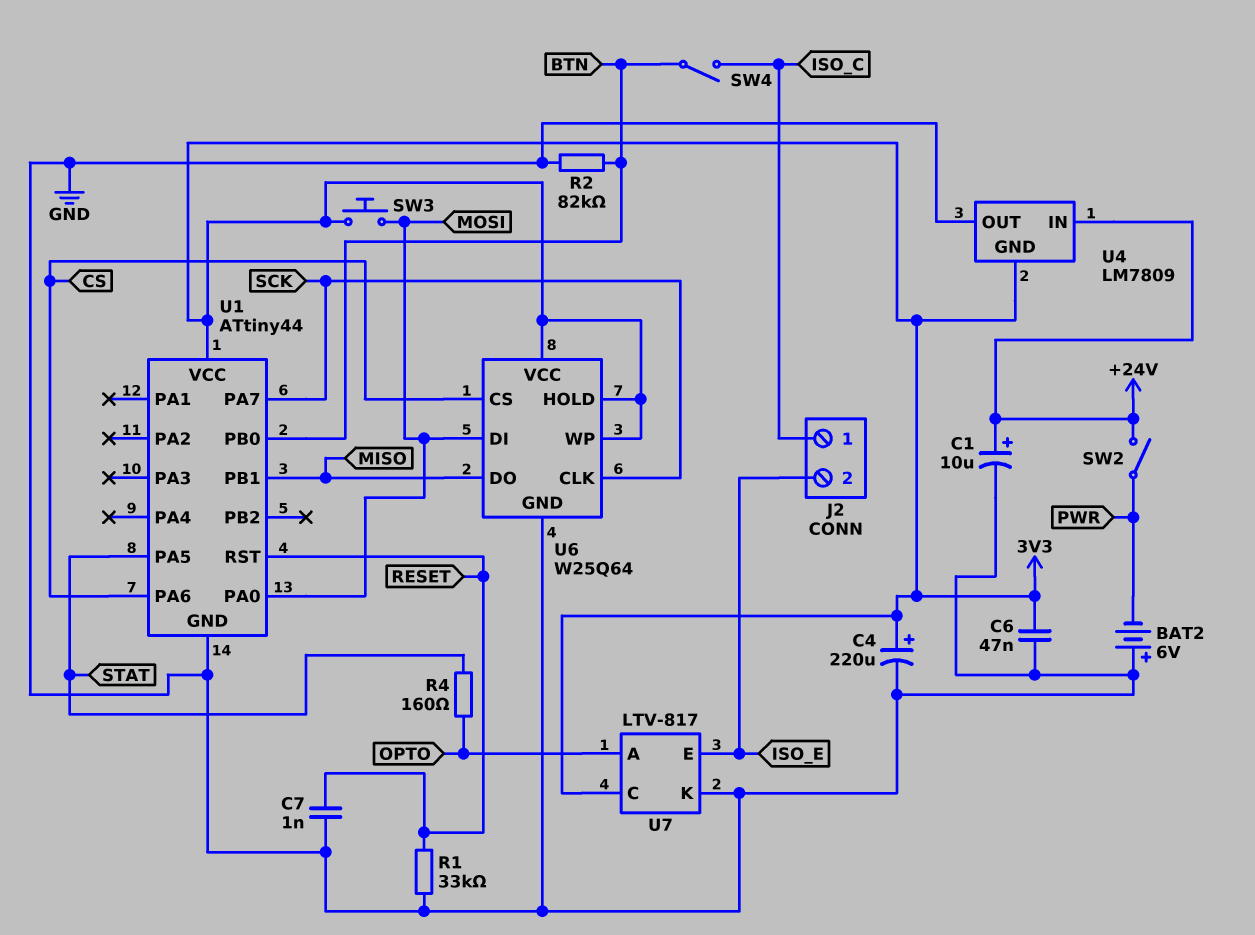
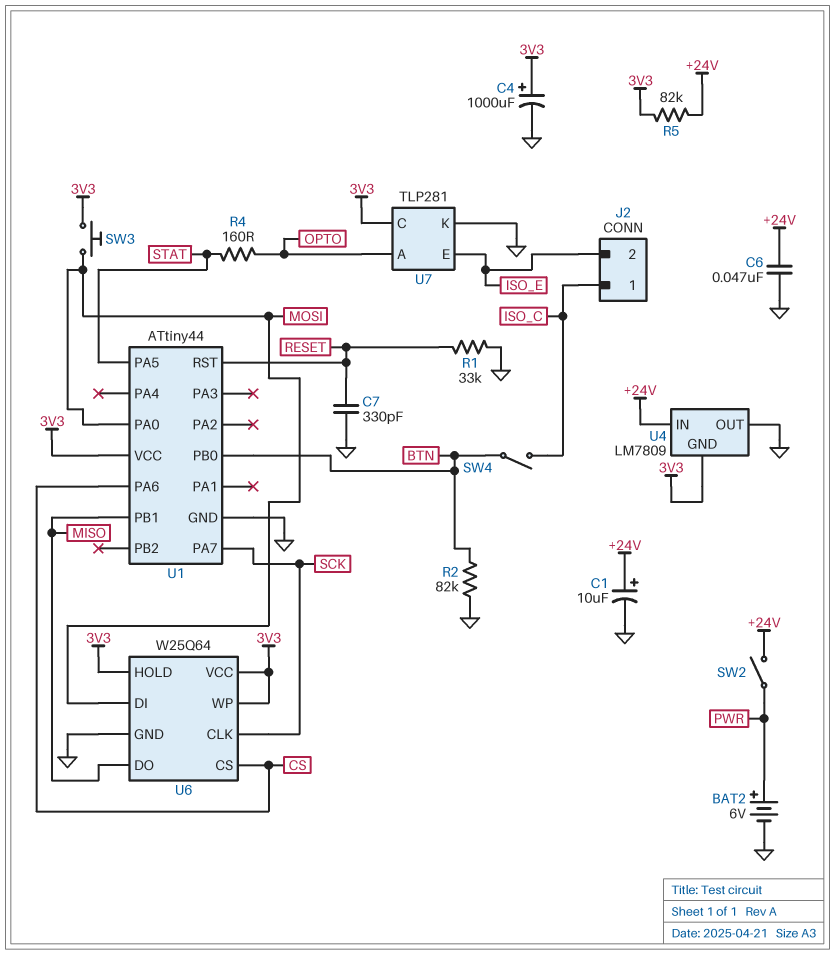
BAT2: 6V (plus GND, minus PWR) -> 6V (plus PWR, minus GND)
C4: 220uF (plus 3V3, minus GND) -> 1000uF (plus 3V3, minus GND)
C6: 47nF (3V3, GND) -> 47nF (+24V, GND)
C7: 1nF (GND, RESET) -> 330pF (GND, RESET)
R5: none -> 82k (+24V, 3V3)
U7: LTV-817 -> TLP281

